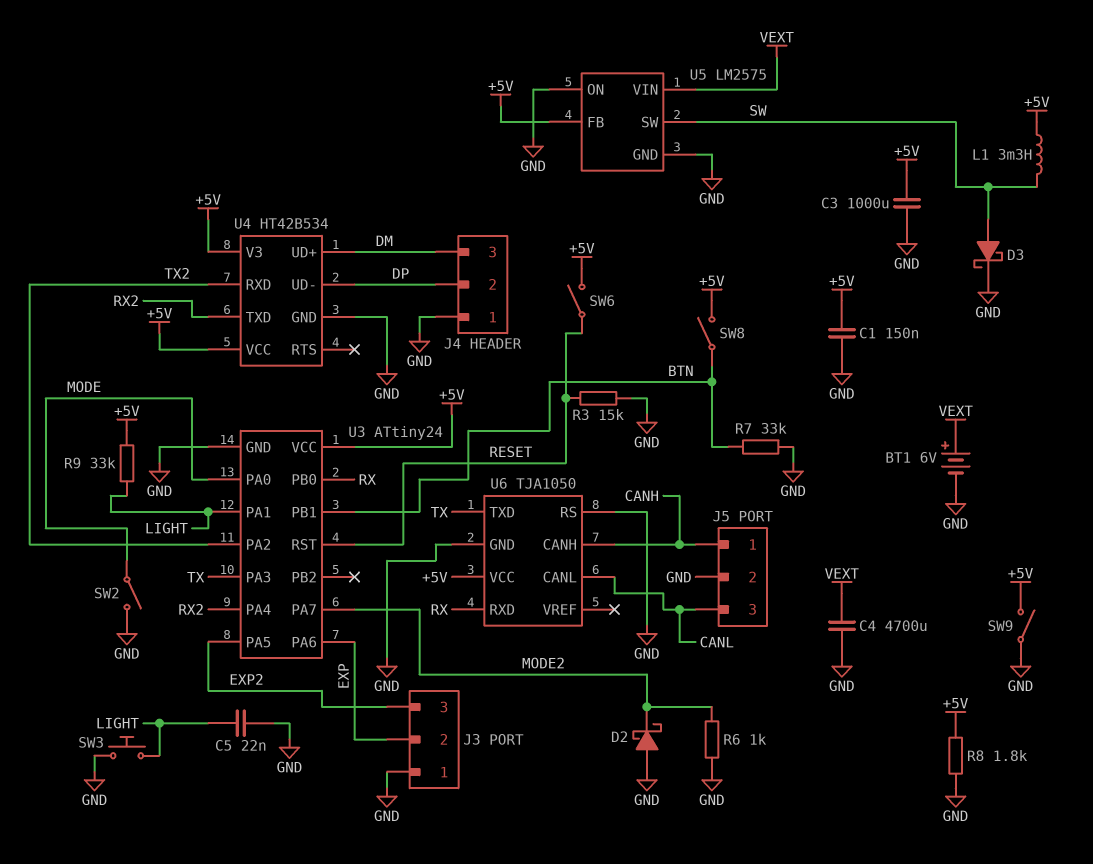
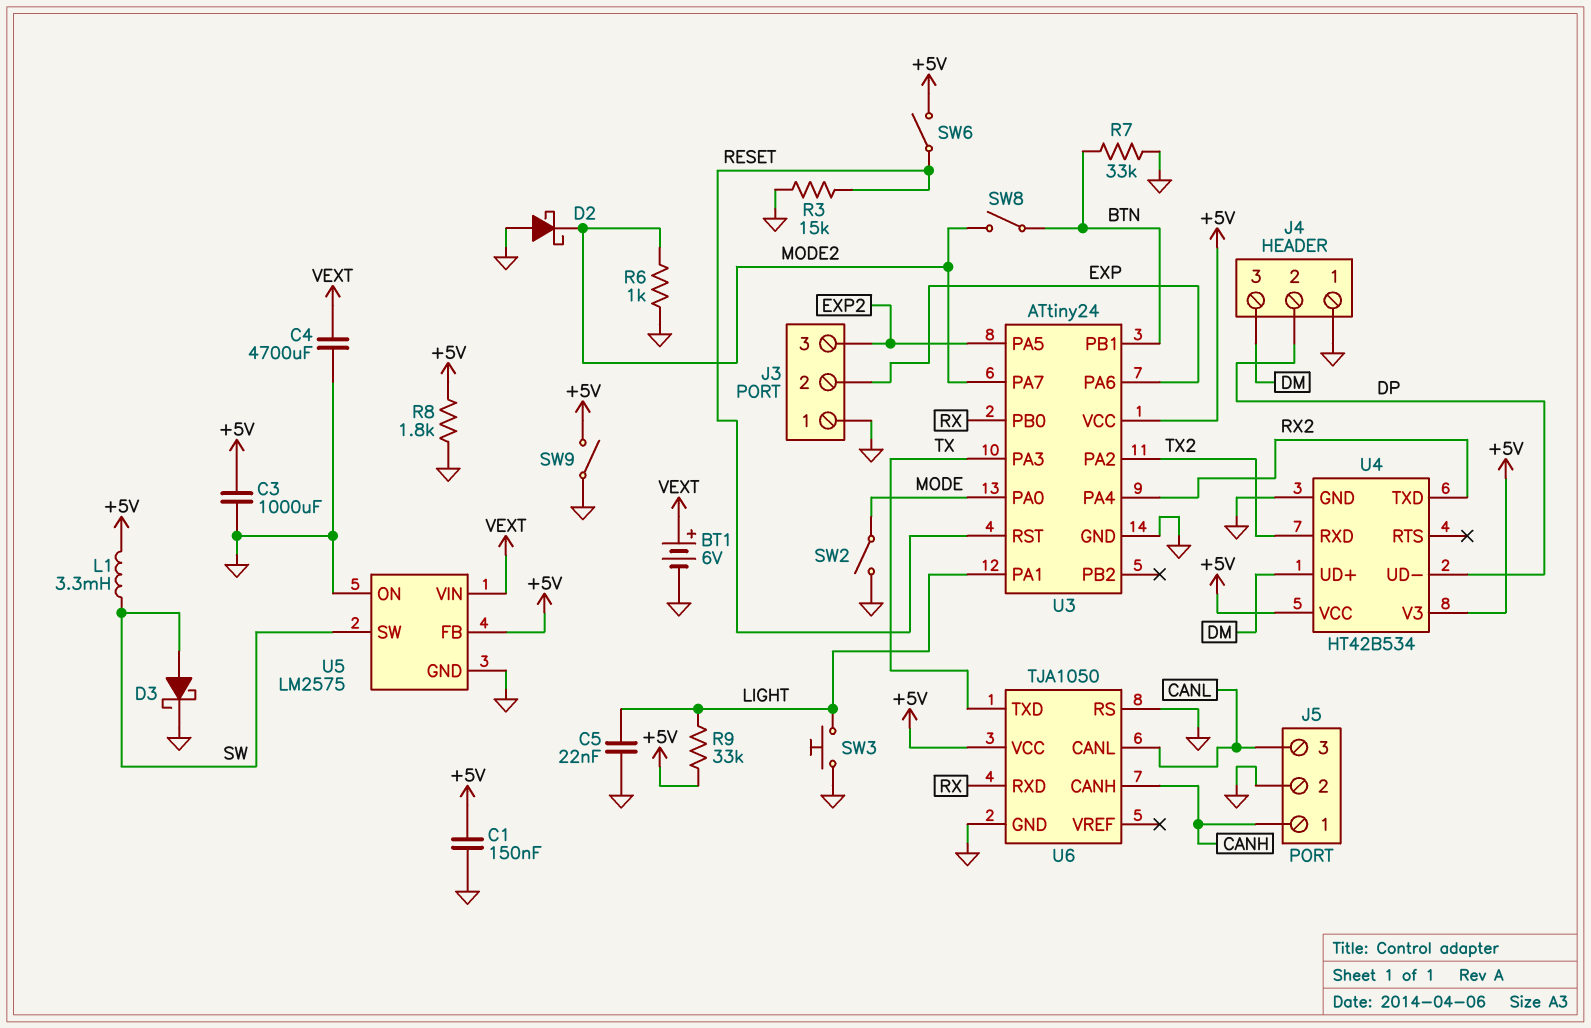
SW8: switch (+5V, BTN) -> switch (BTN, MODE2)

